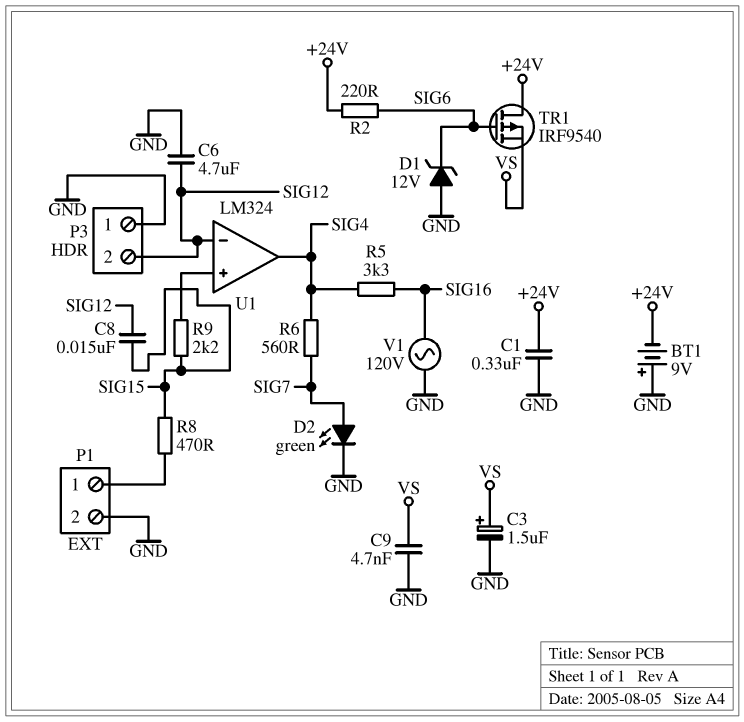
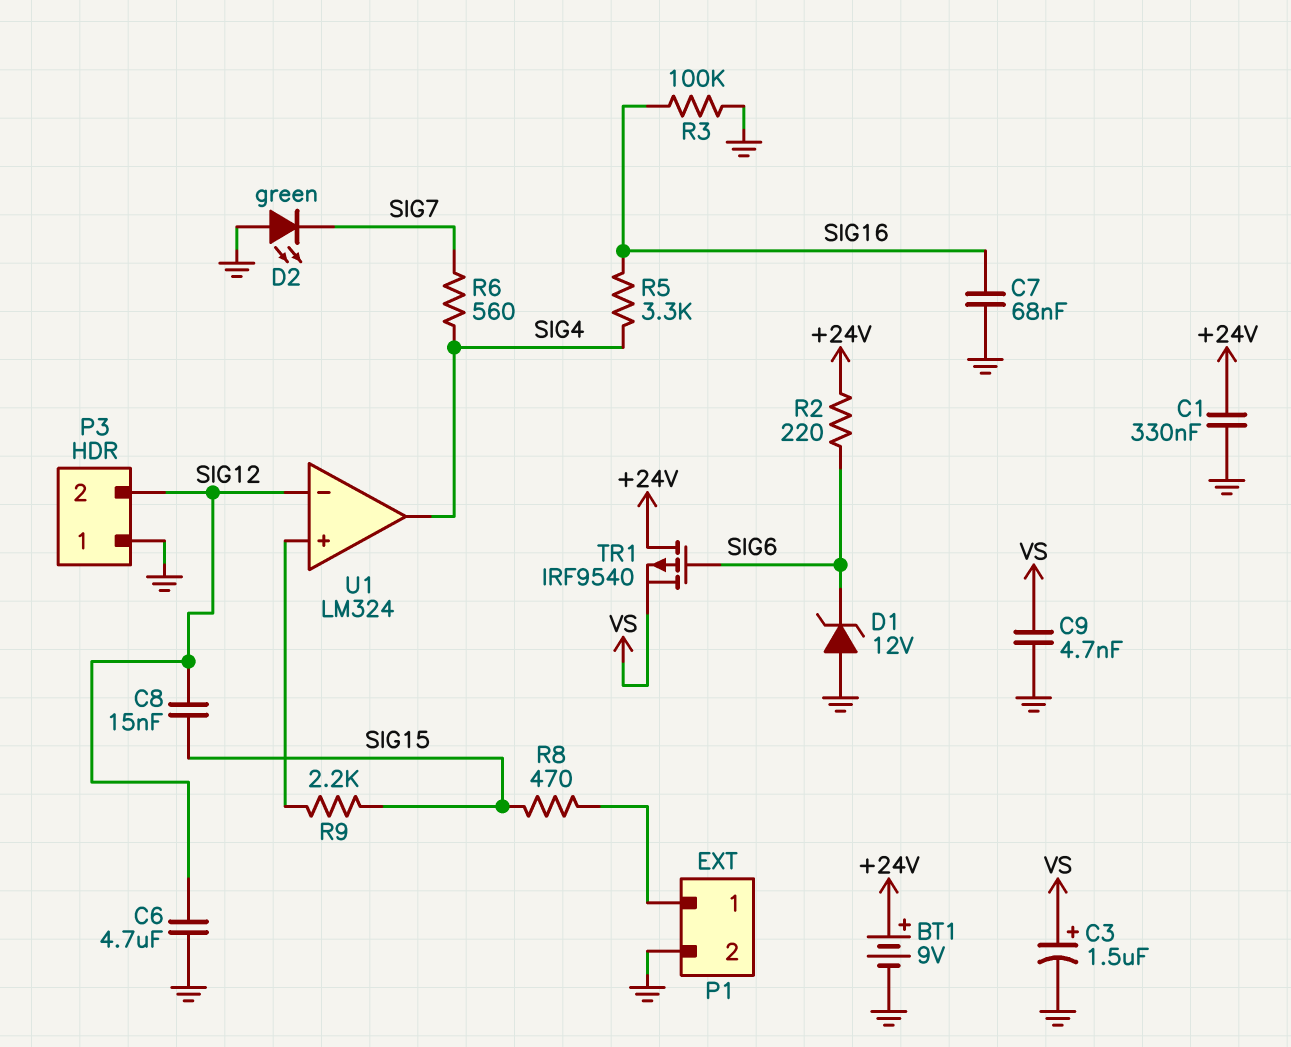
BT1: 9V (plus GND, minus +24V) -> 9V (plus +24V, minus GND)
C7: none -> 68nF (GND, SIG16)
D2: LED green (A SIG7, K GND) -> LED green (A GND, K SIG7)
R3: none -> 100k (GND, SIG16)
V1: AC 120V (GND, SIG16) -> none

